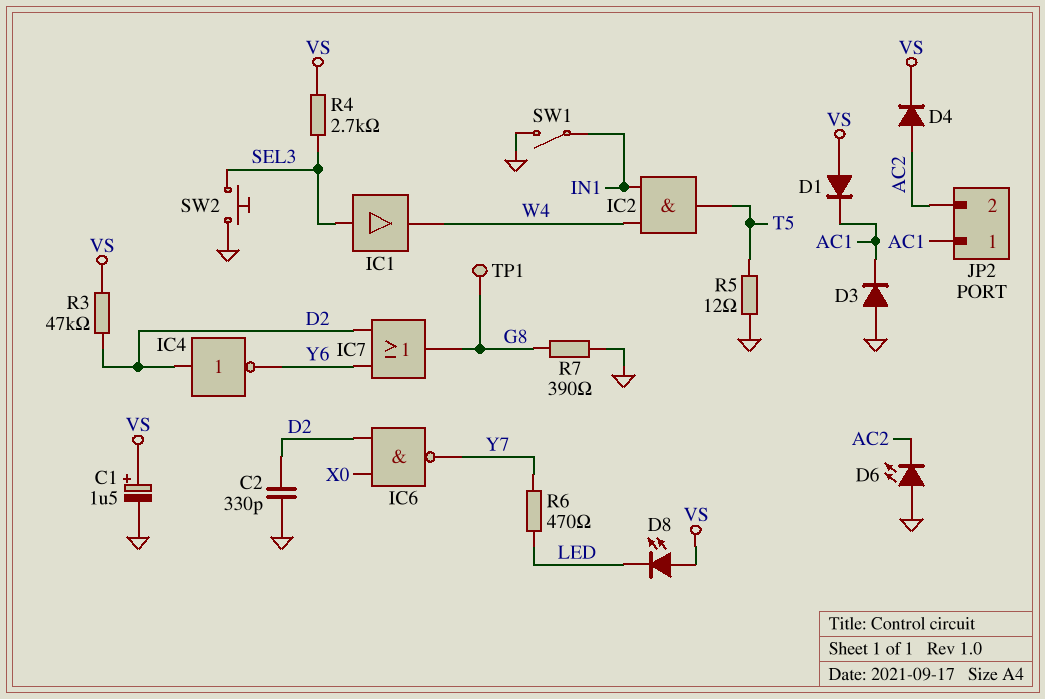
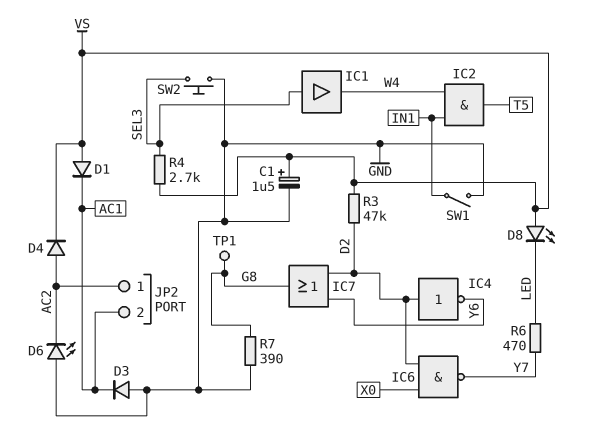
C2: 330pF (D2, GND) -> none
JP2 pin 1: AC1 -> AC2
JP2 pin 2: AC2 -> AC1
R5: 12 (GND, T5) -> none

